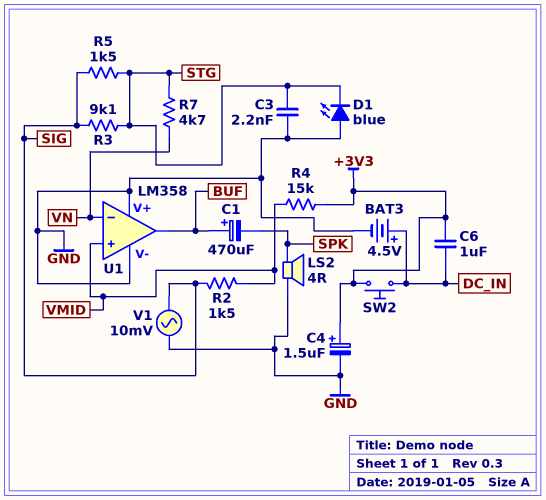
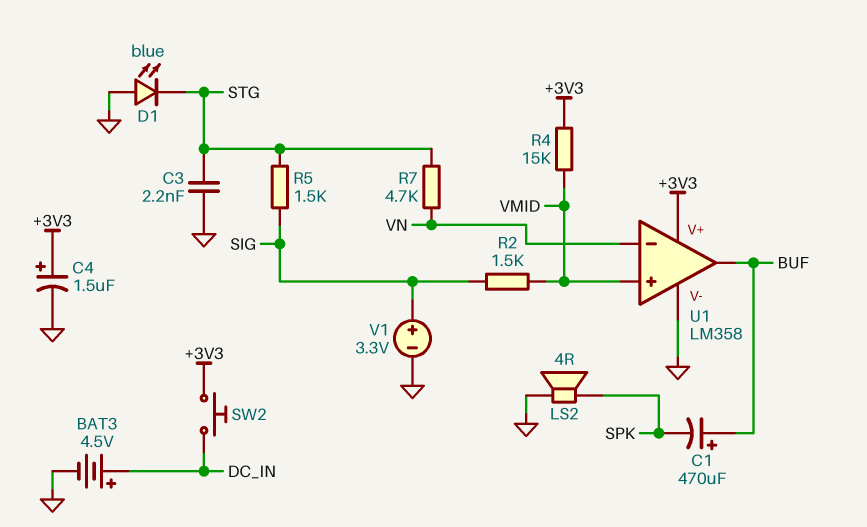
C6: 1uF (+3V3, DC_IN) -> none
R3: 9.1k (SIG, STG) -> none
U1 pin V+: GND -> +3V3
V1: AC 10mV (GND, SIG) -> 3.3V (plus SIG, minus GND)

